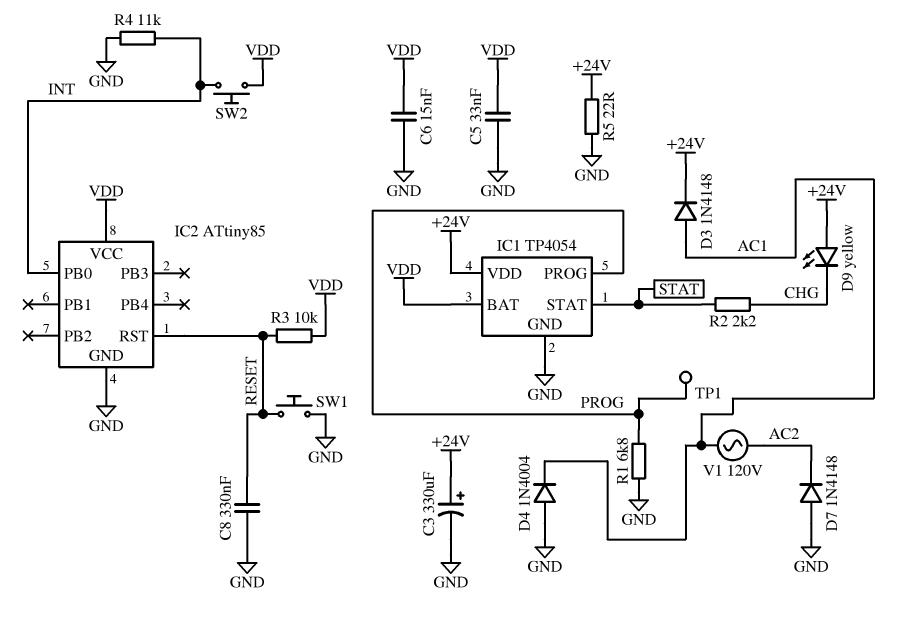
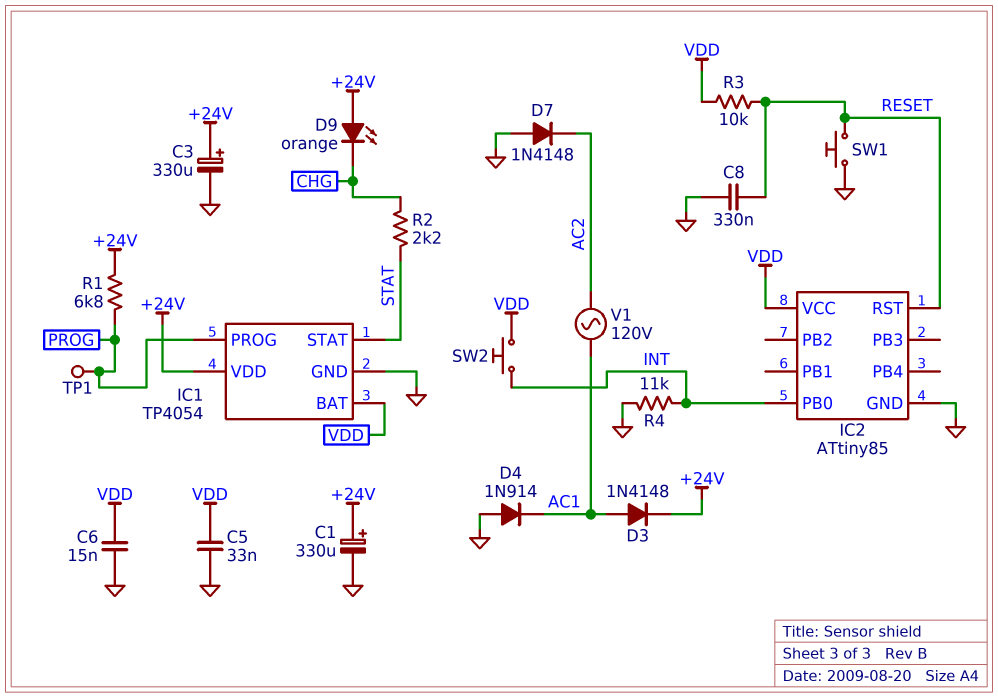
C1: none -> 330uF (plus +24V, minus GND)
D4: diode 1N4004 (A GND, K AC1) -> diode 1N914 (A GND, K AC1)
D9: LED yellow (A +24V, K CHG) -> LED orange (A +24V, K CHG)
R1: 6.8k (GND, PROG) -> 6.8k (+24V, PROG)
R5: 22 (+24V, GND) -> none

